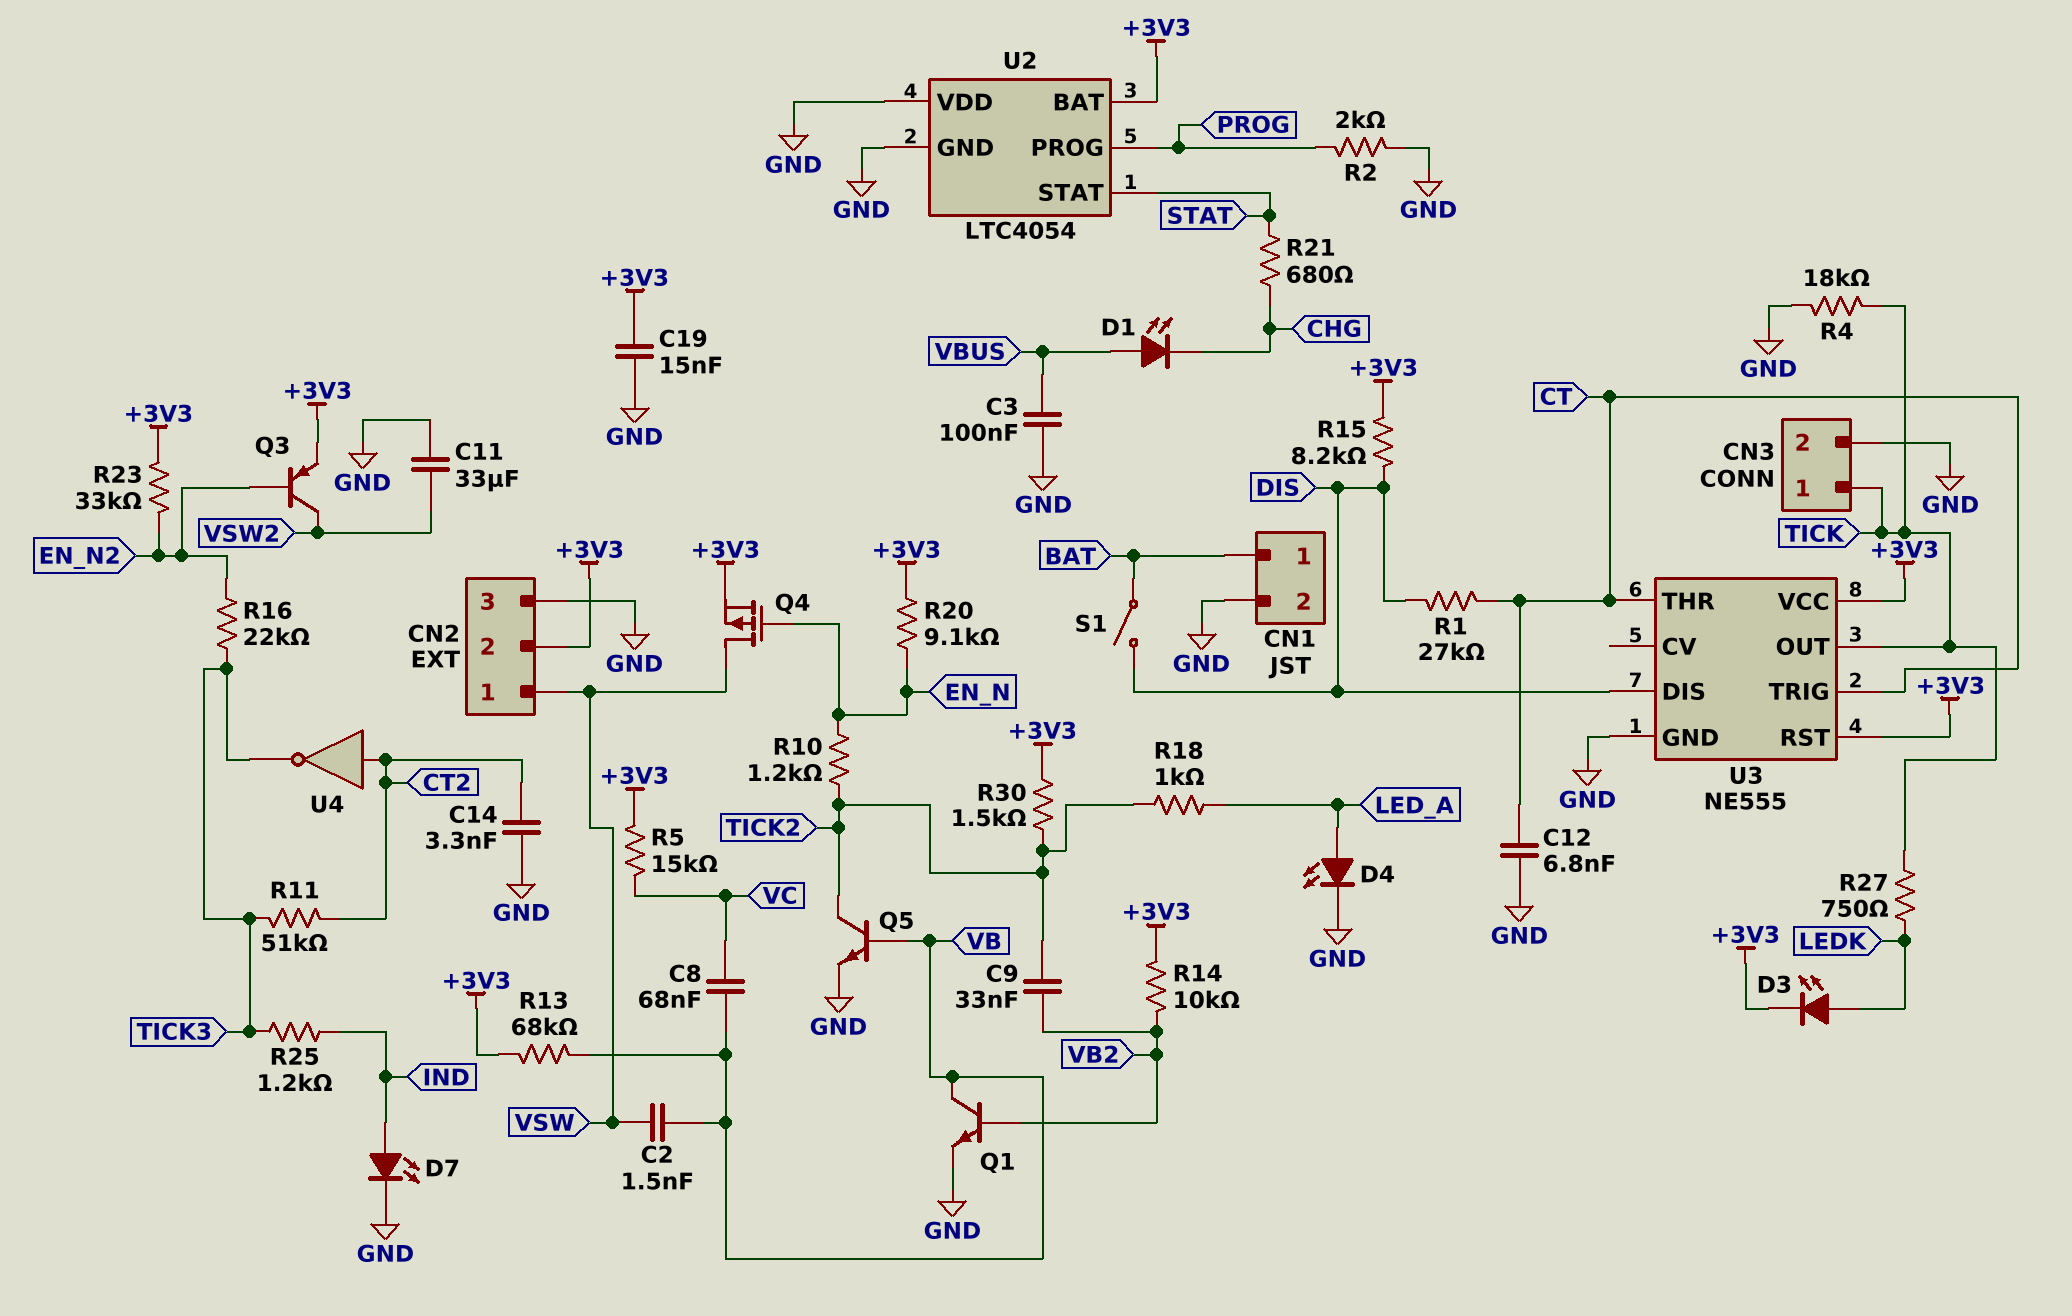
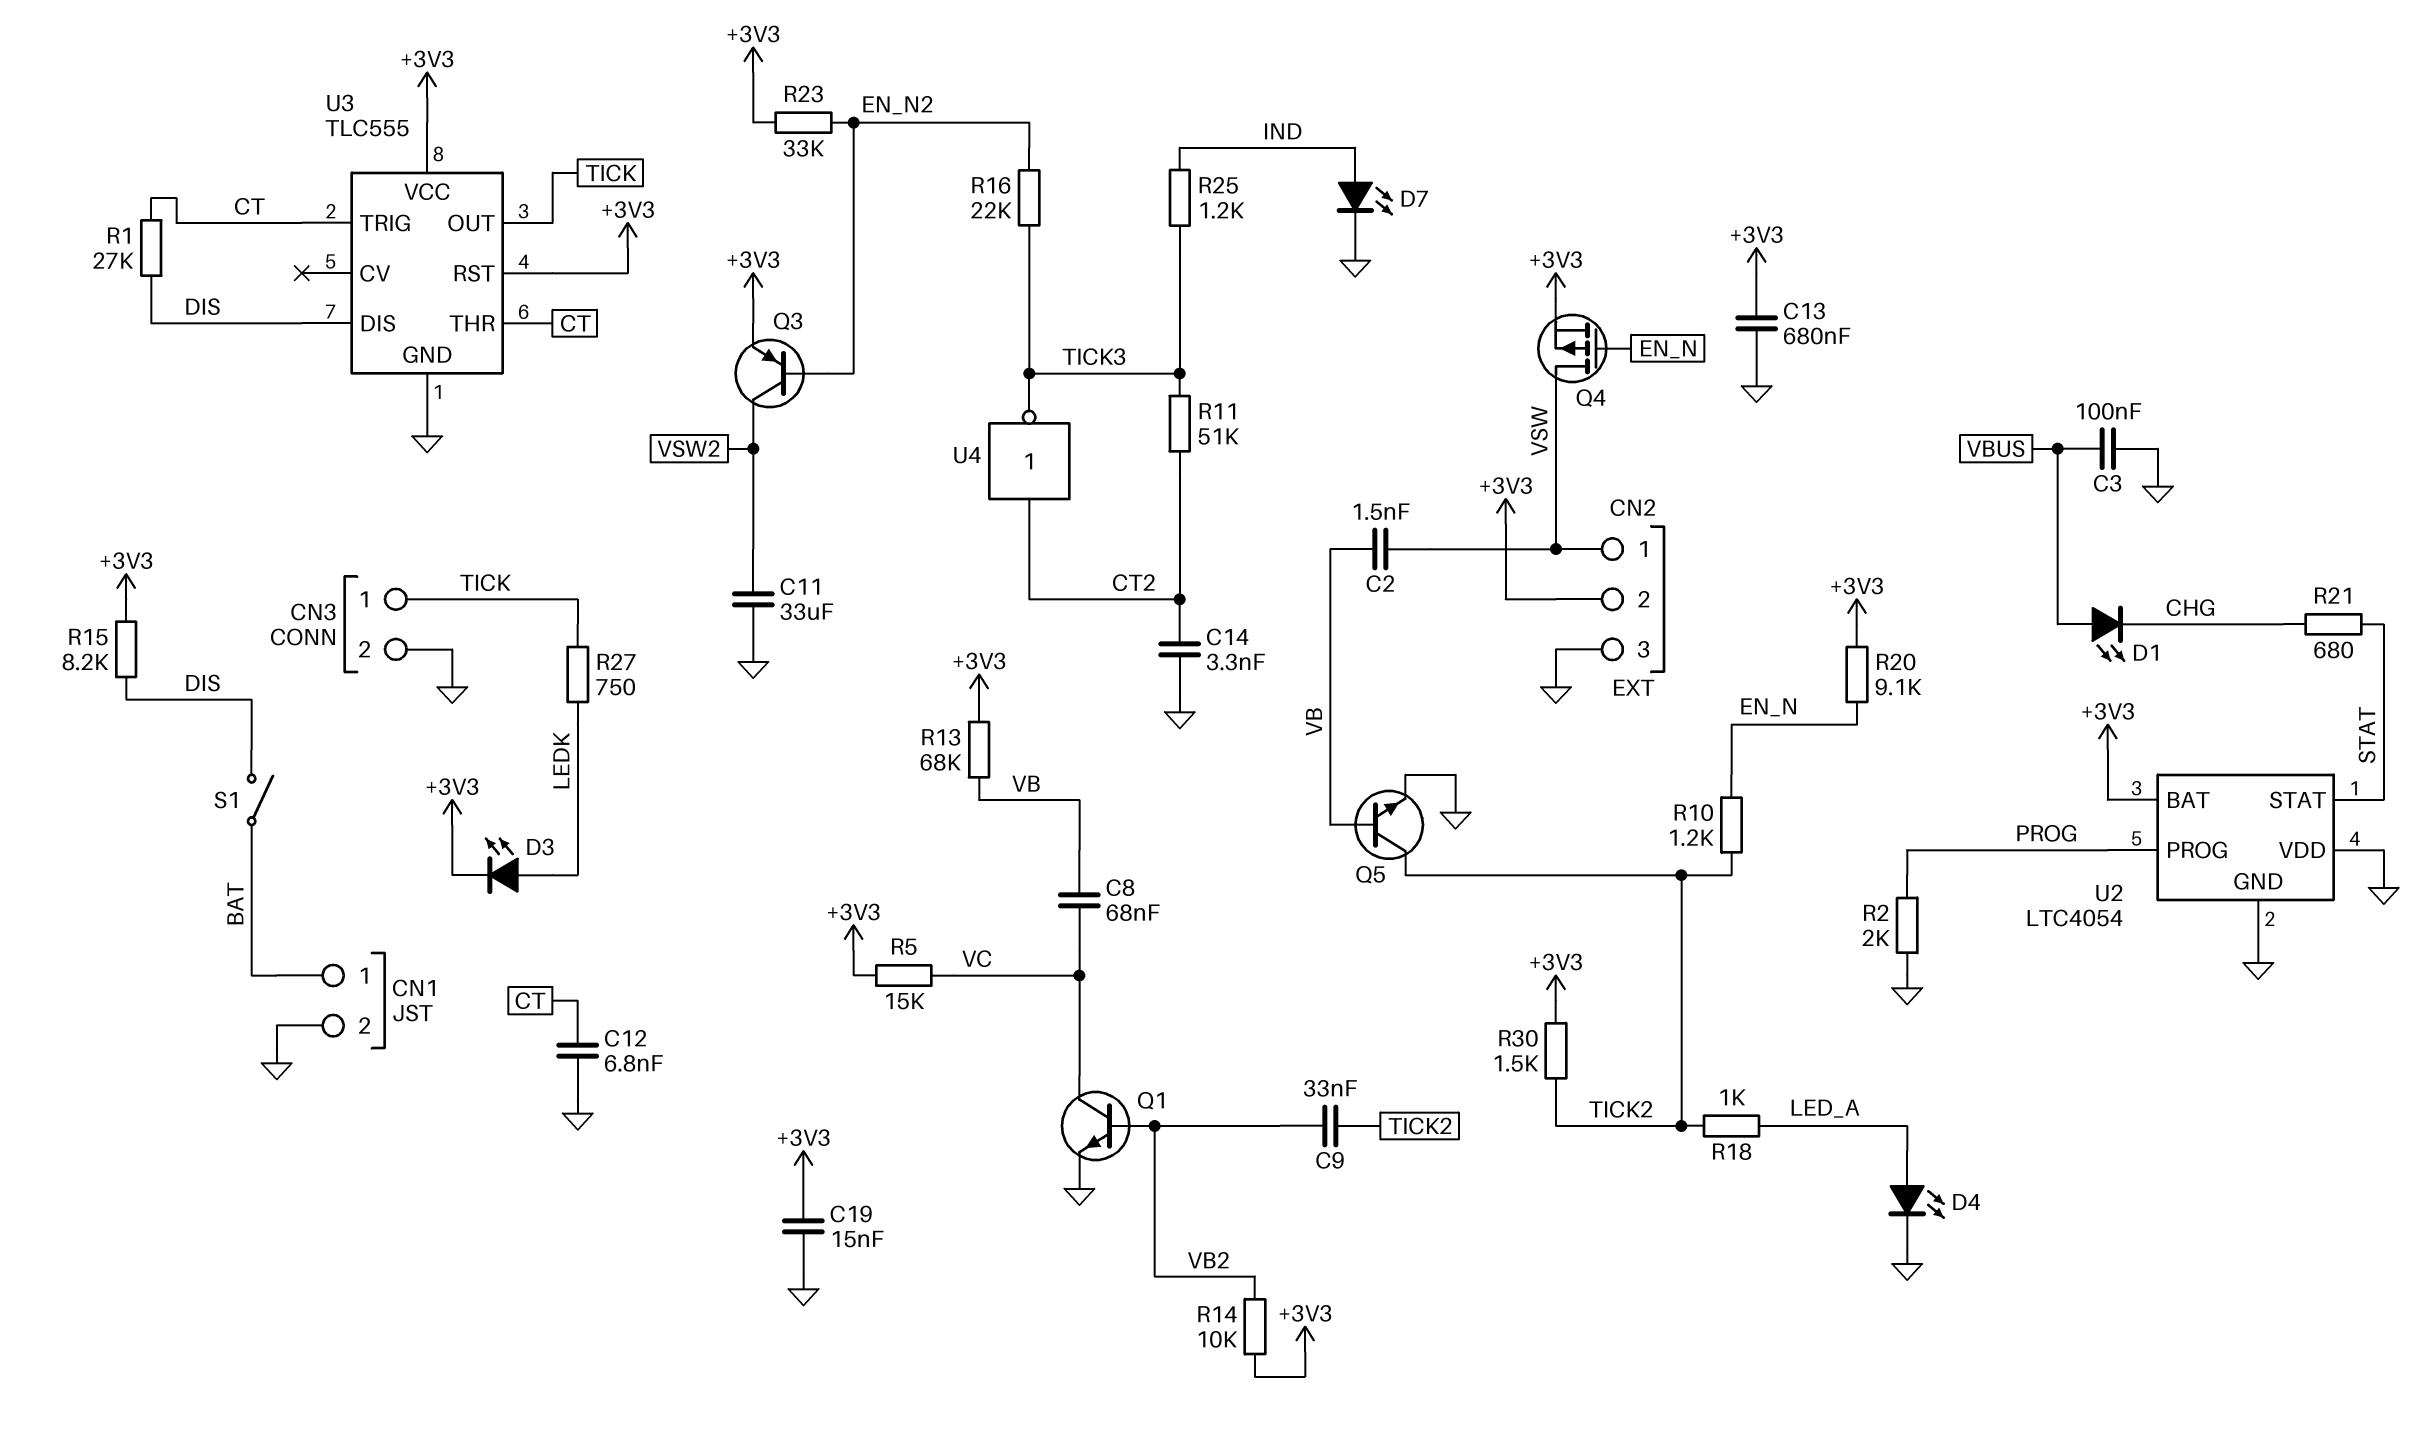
C13: none -> 680nF (+3V3, GND)
Q1: NPN (B VB2, C VB, E GND) -> NPN (B VB2, C VC, E GND)
R4: 18k (GND, TICK) -> none
U3: NE555 -> TLC555

